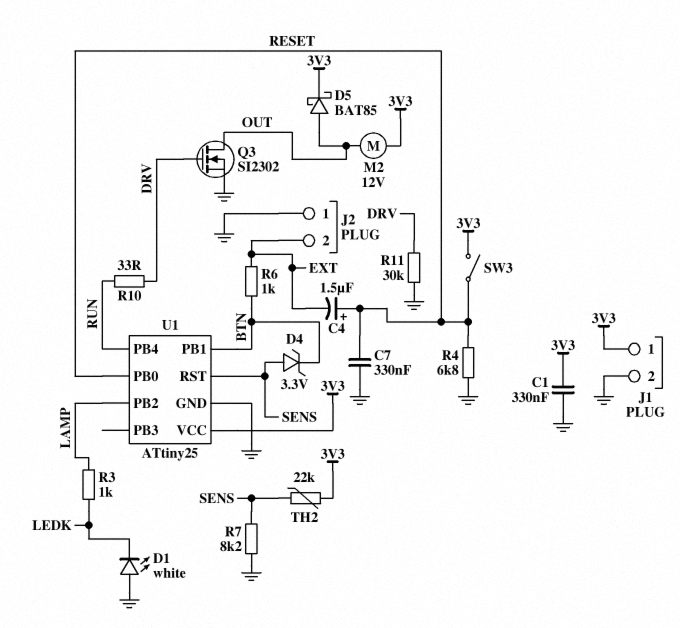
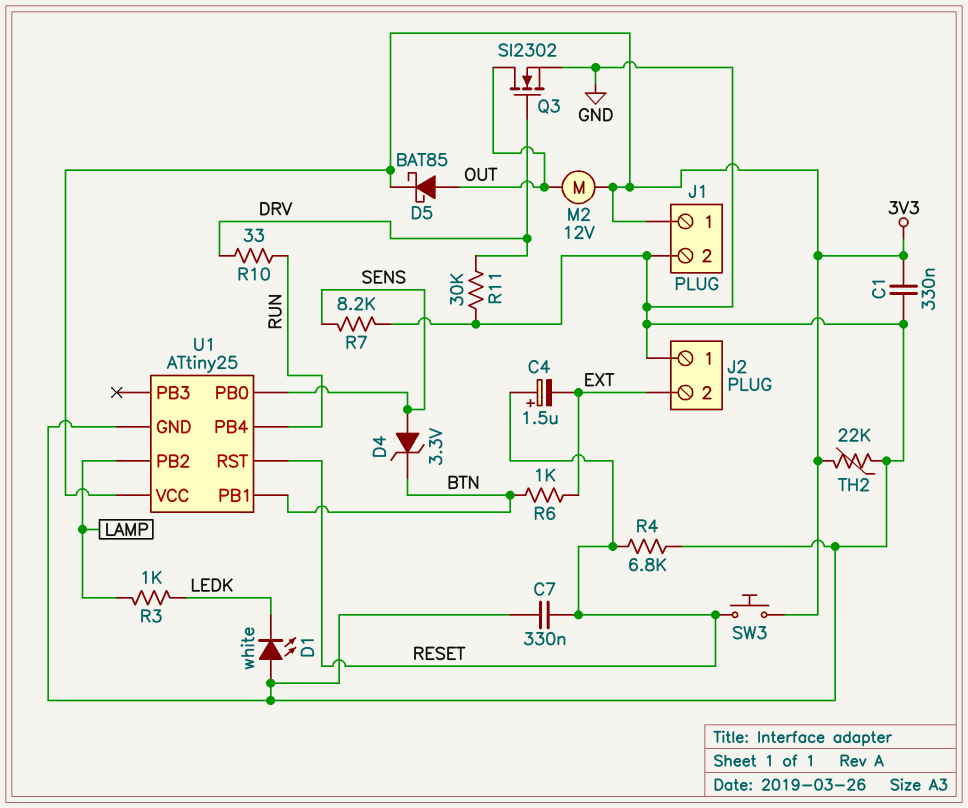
SW3: switch (3V3, RESET) -> button (3V3, RESET)
TH2: 22k (3V3, SENS) -> 22k (3V3, GND)
U1 pin PB0: RESET -> SENS
U1 pin RST: SENS -> RESET

